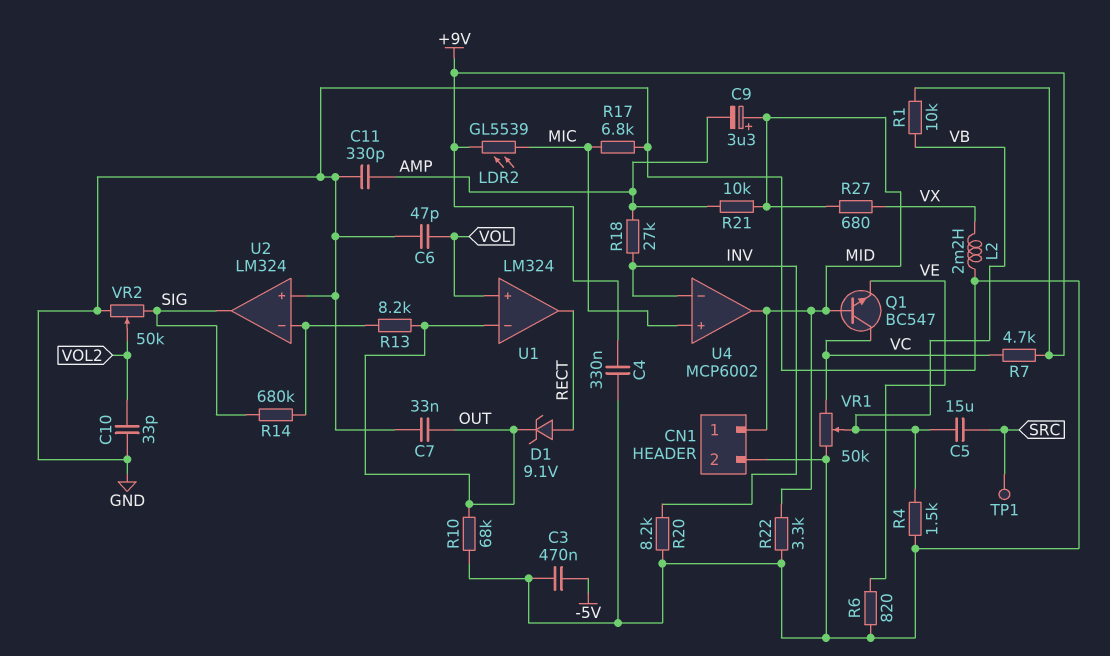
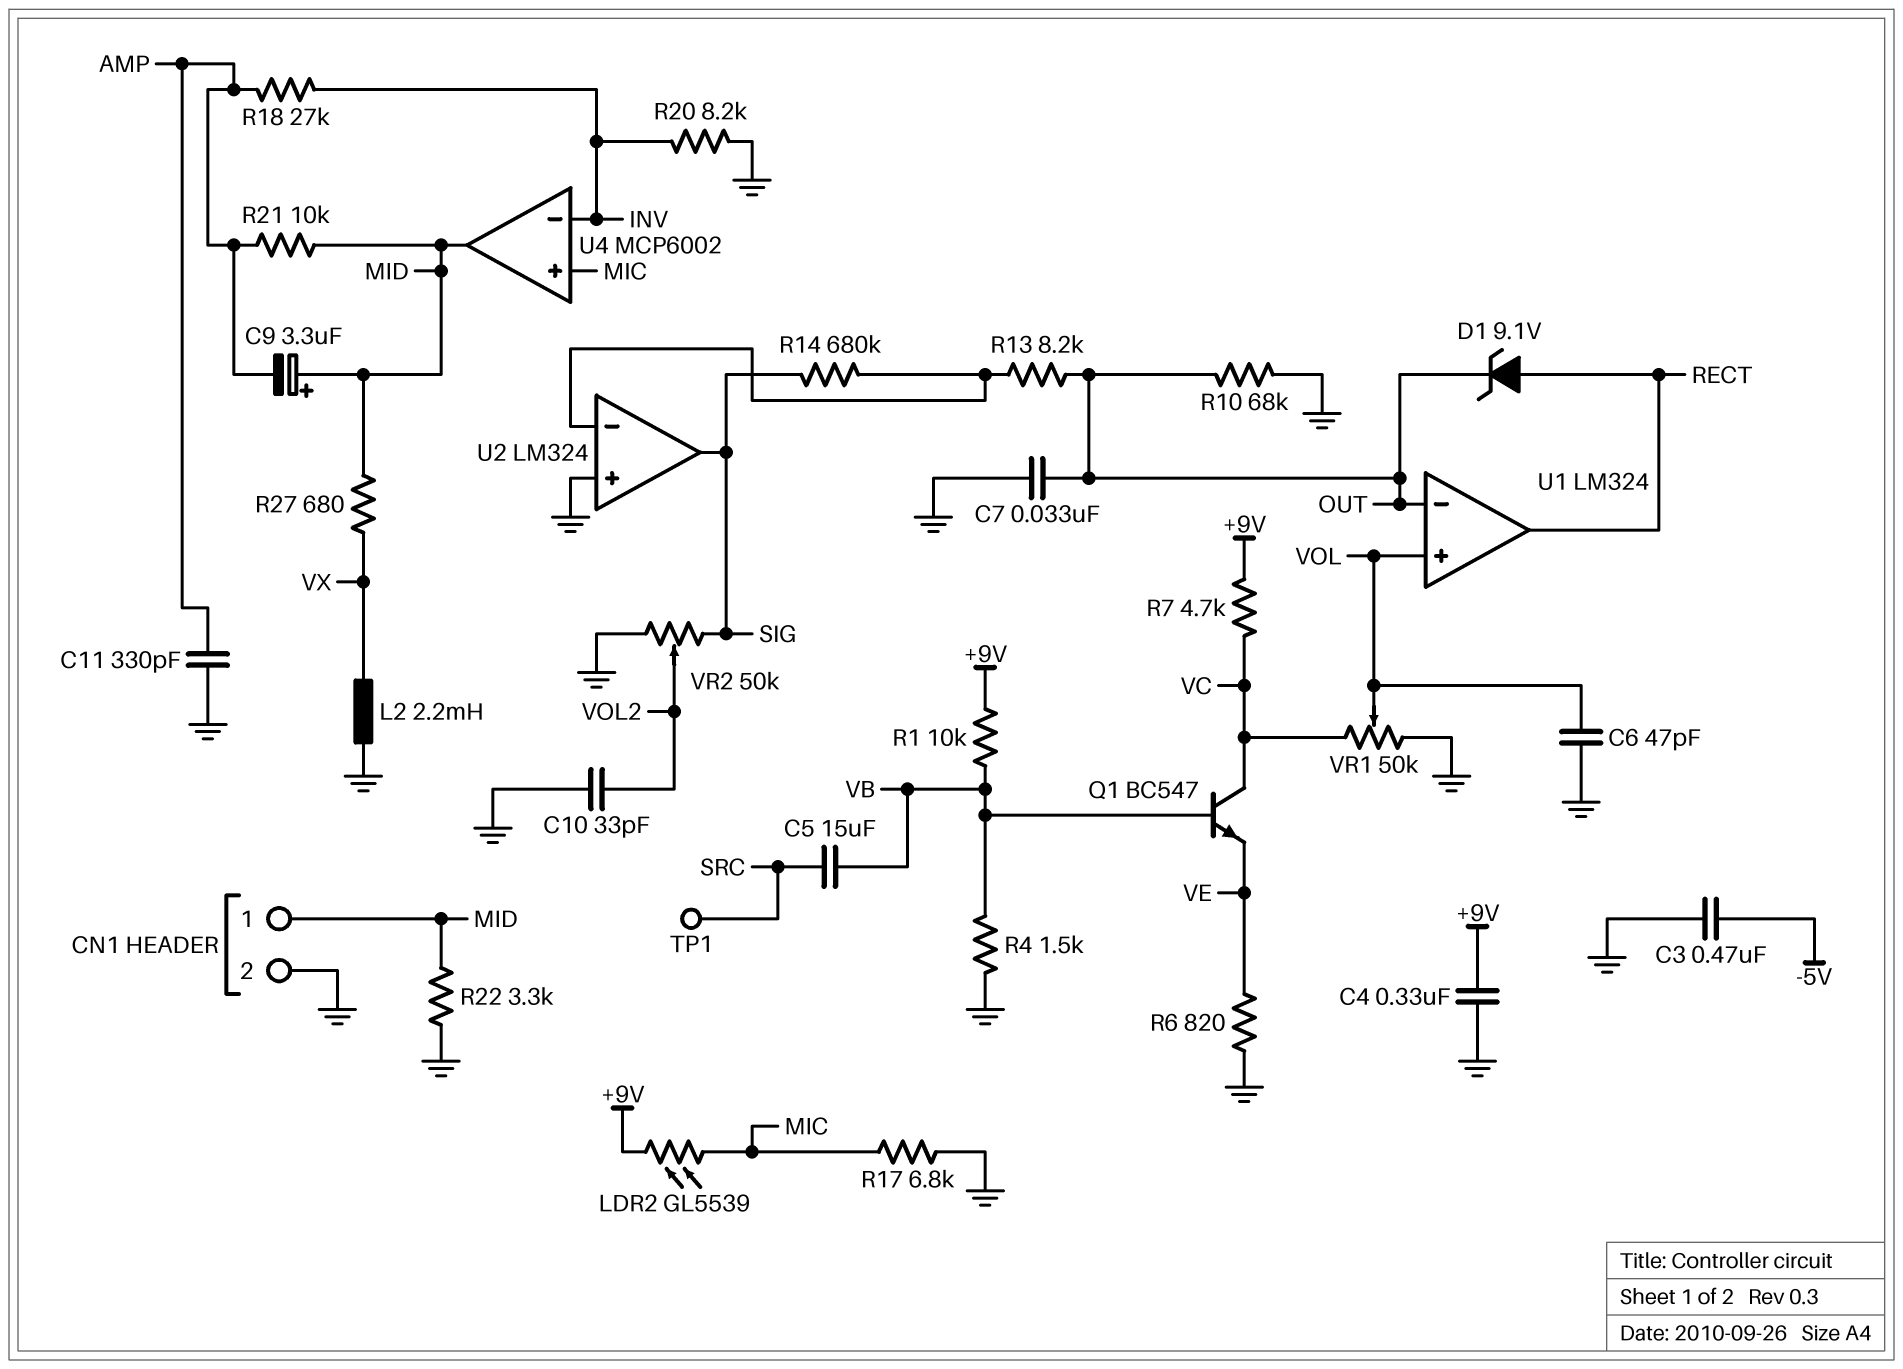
Q1: NPN BC547 (B MID, C VC, E VE) -> NPN BC547 (B VB, C VC, E VE)
VR1: 50k (GND, VC, wiper VB) -> 50k (GND, VC, wiper VOL)

